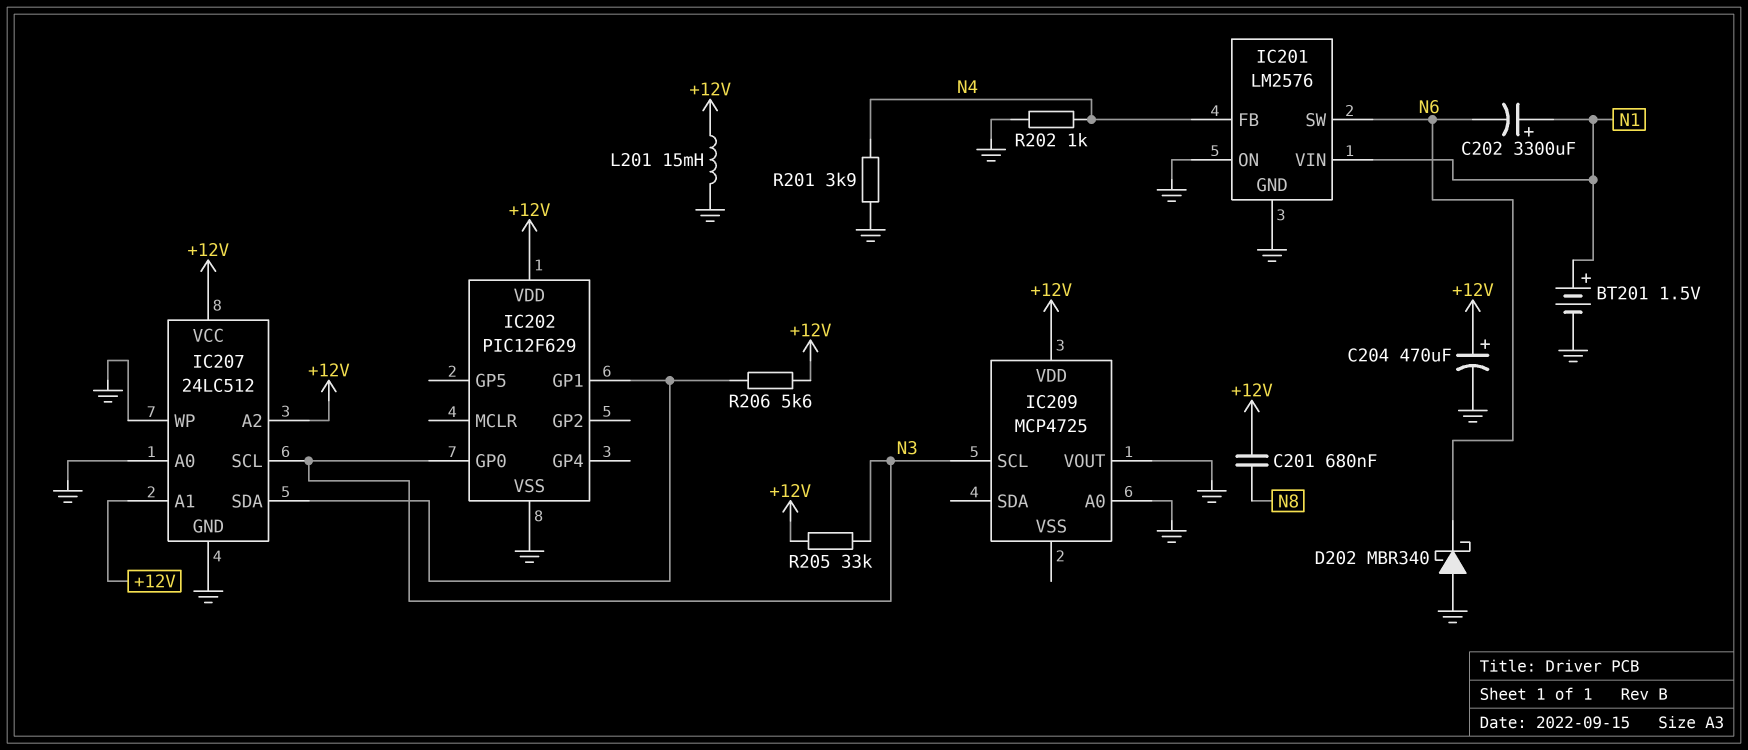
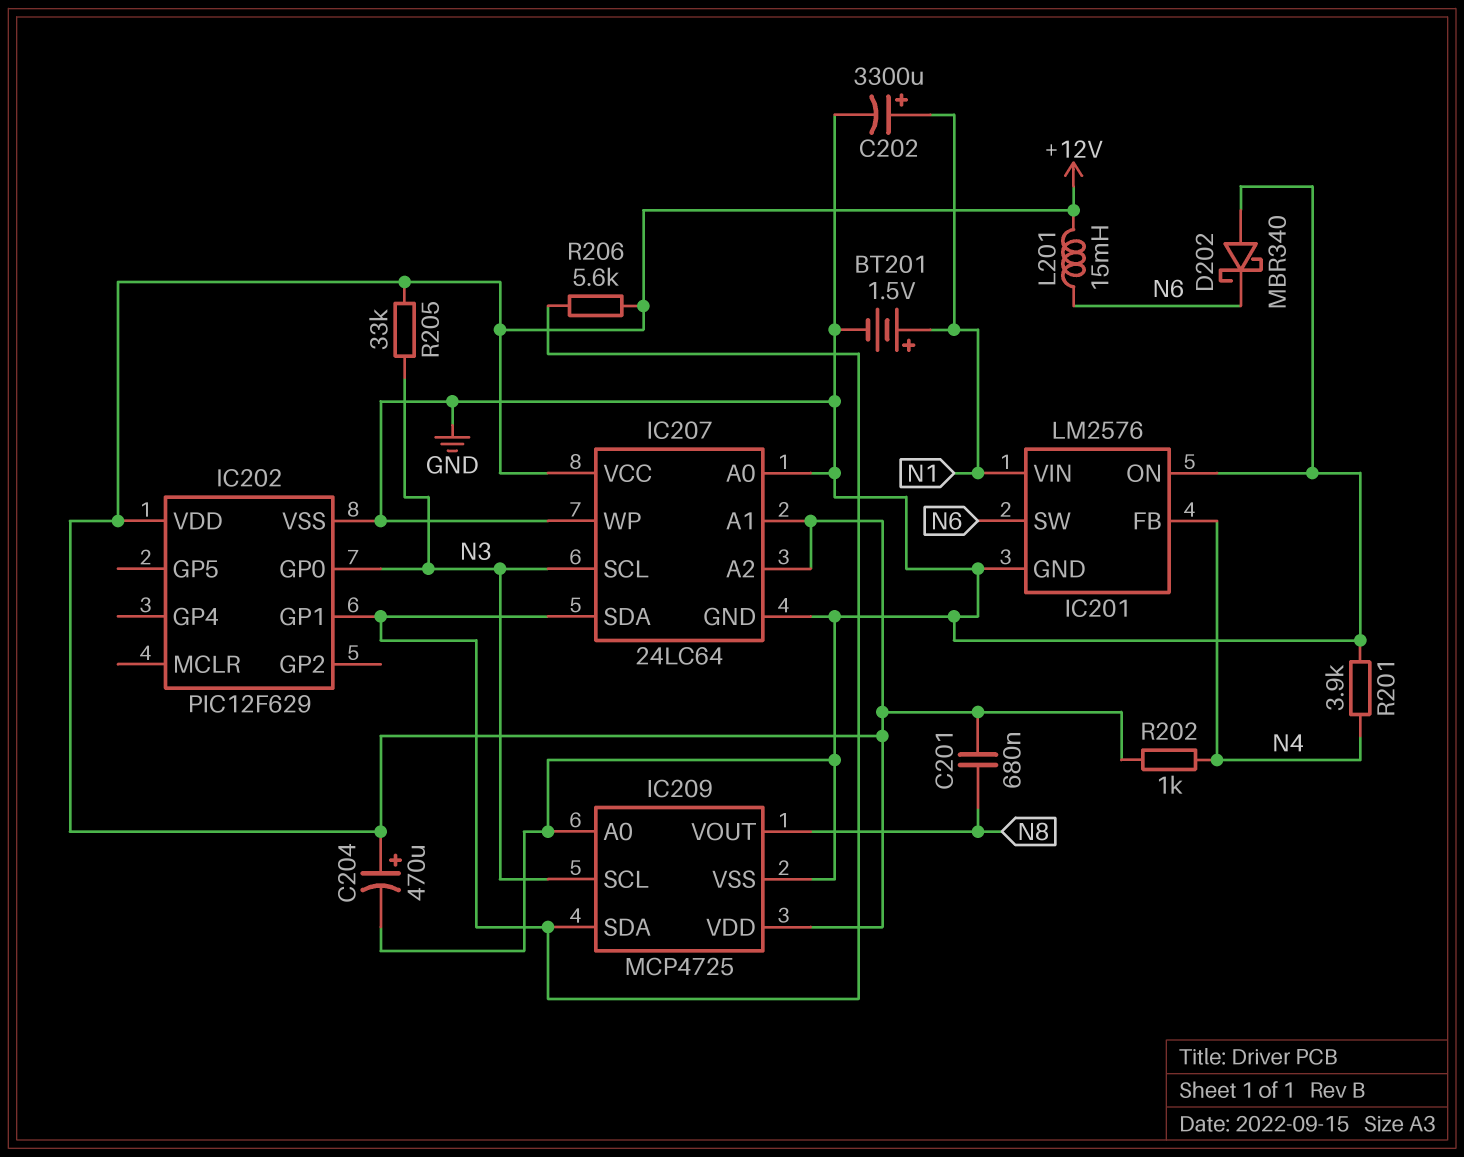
C202: 3300uF (plus N1, minus N6) -> 3300uF (plus N1, minus GND)
IC207: 24LC512 -> 24LC64
IC209 pin SDA: none -> IC202/GP1
IC209 pin VOUT: GND -> N8
IC209 pin VSS: none -> GND
L201: 15mH (+12V, GND) -> 15mH (+12V, N6)
R202: 1k (GND, N4) -> 1k (+12V, N4)

